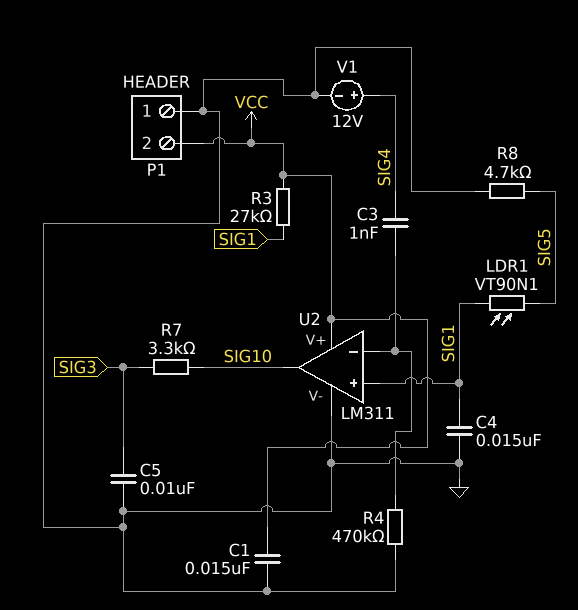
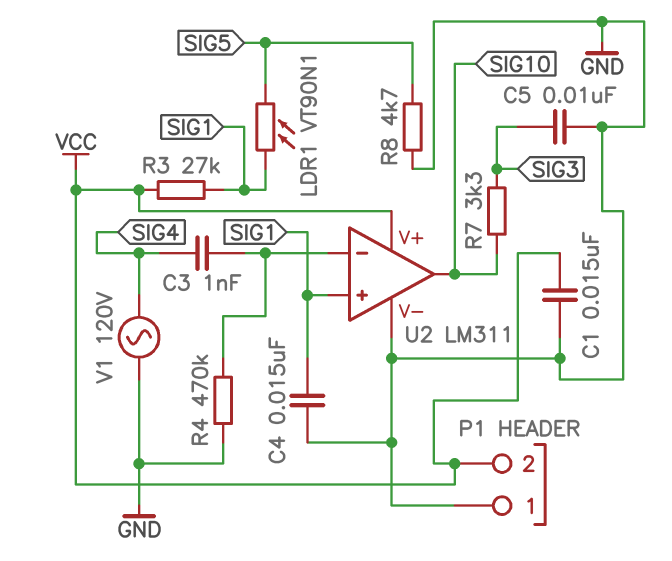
V1: 12V (plus SIG4, minus GND) -> AC 120V (GND, SIG4)

